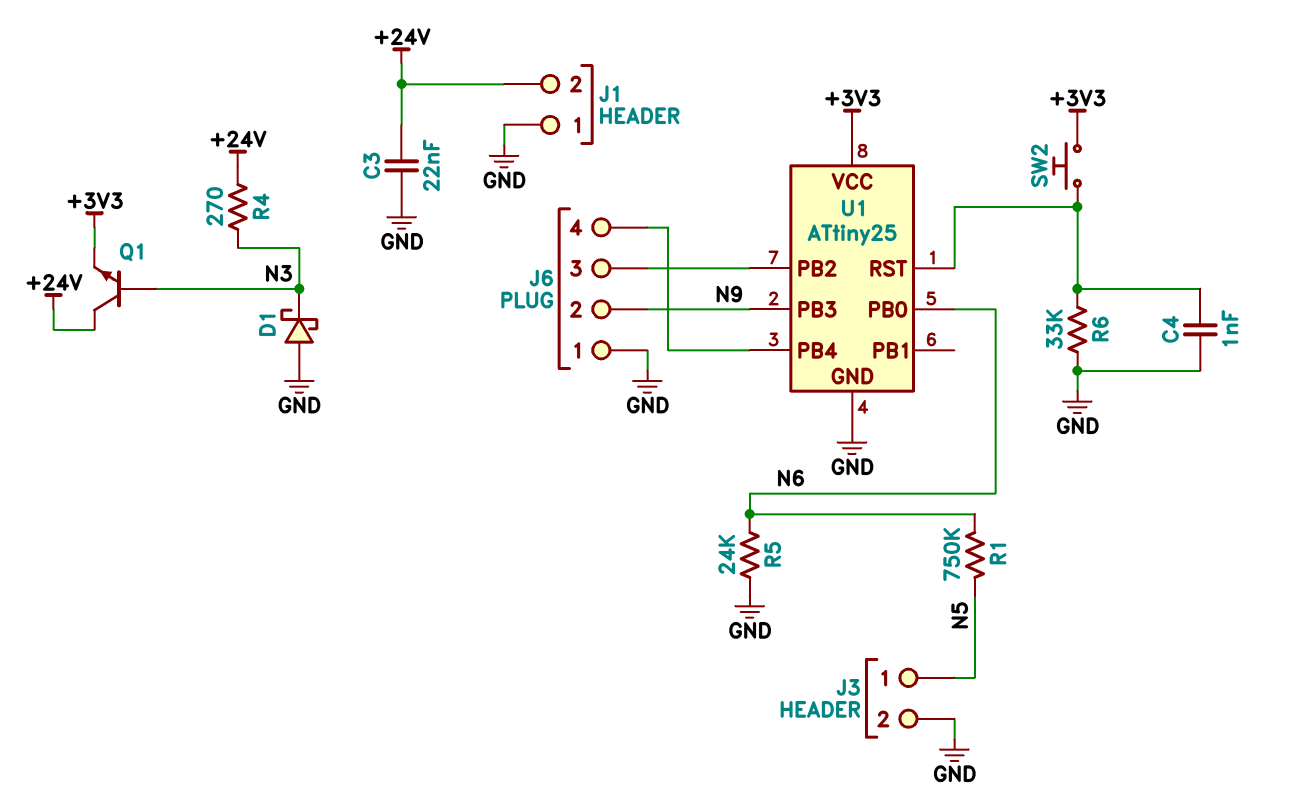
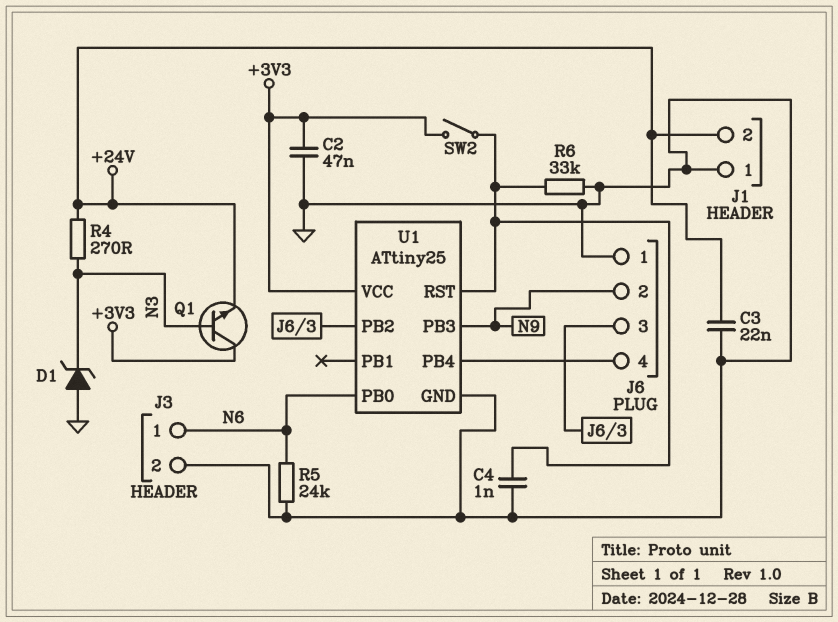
C2: none -> 47nF (+3V3, GND)
D1: schottky (A GND, K N3) -> zener (A GND, K N3)
J3 pin 1: N5 -> N6
Q1: NPN (B N3, C +24V, E +3V3) -> NPN (B N3, C +3V3, E +24V)
R1: 750k (N5, N6) -> none
SW2: button (+3V3, U1/RST) -> switch (+3V3, U1/RST)

